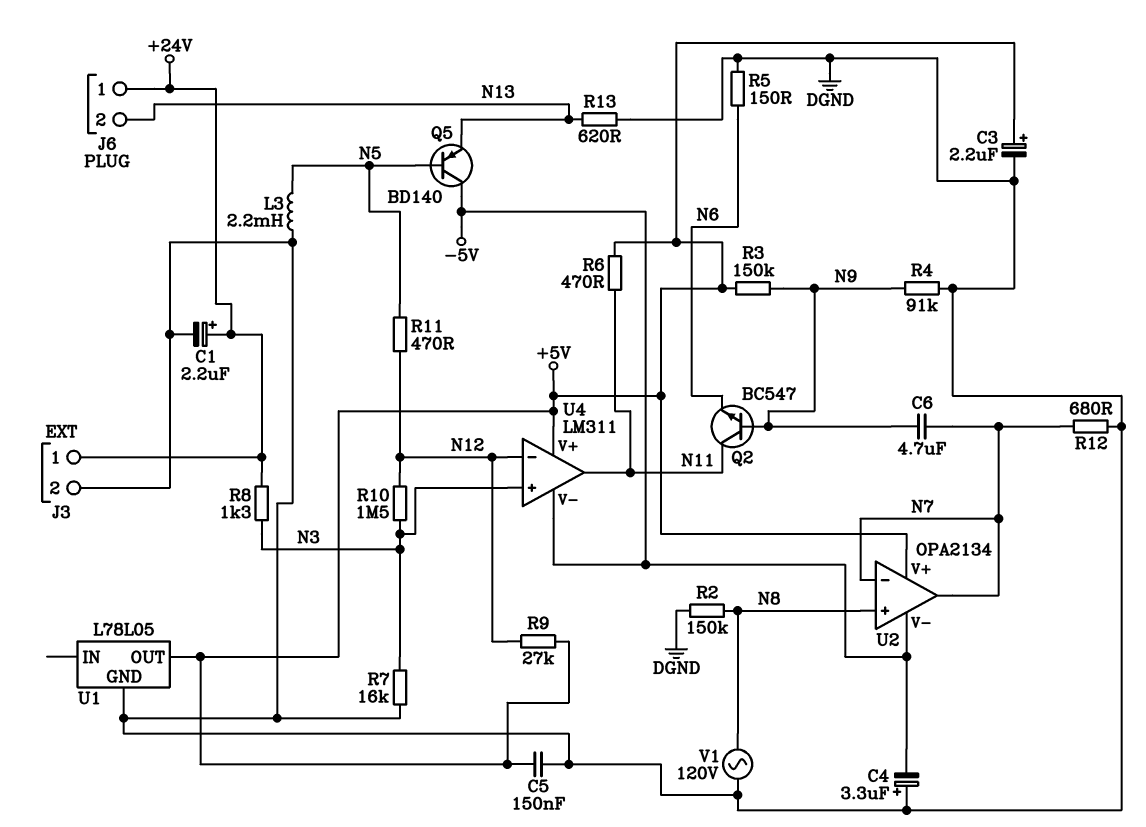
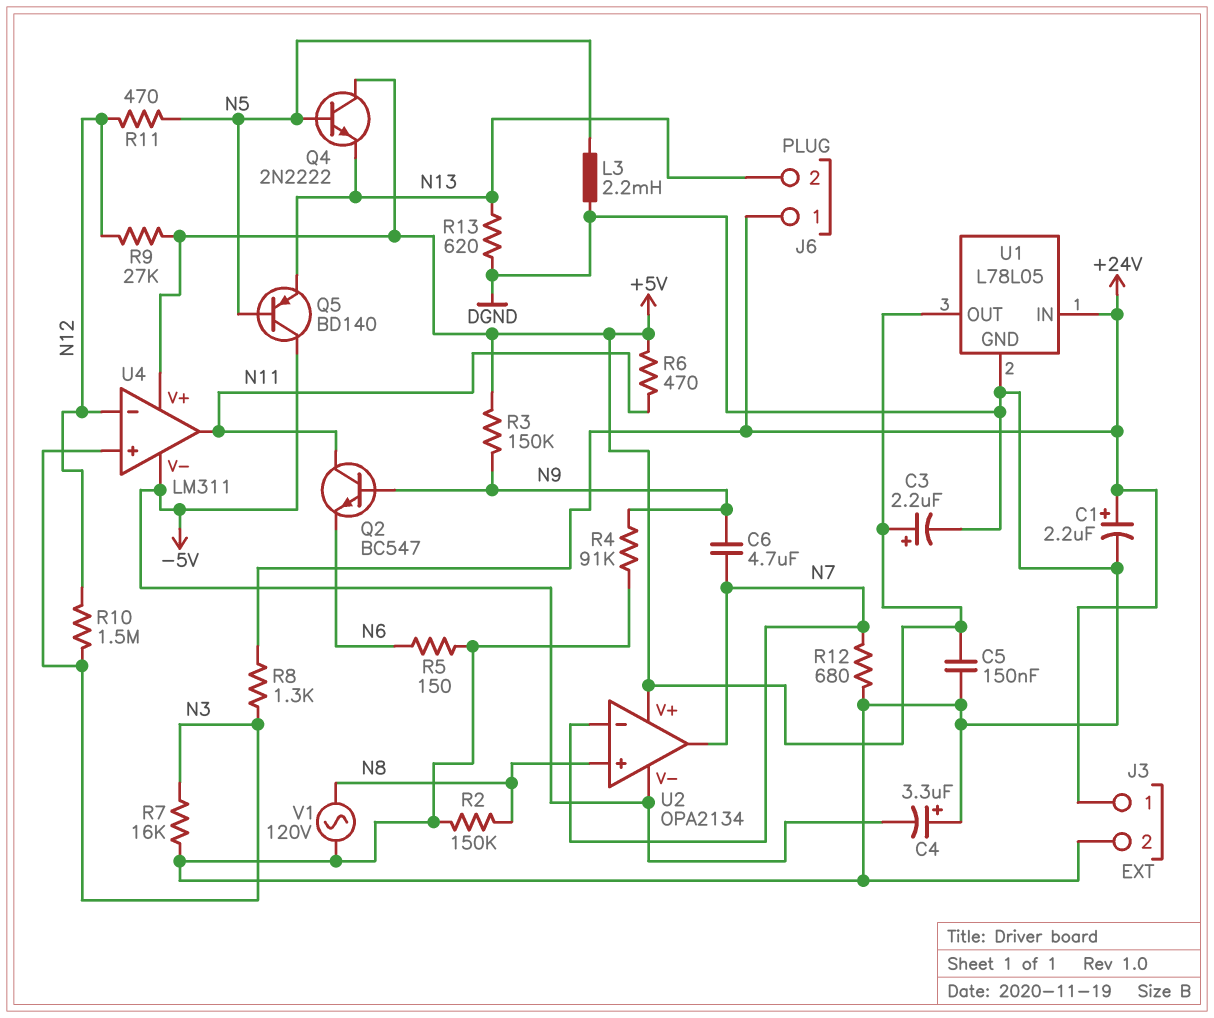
Q4: none -> NPN 2N2222 (B N5, C +5V, E N13)
U1 pin IN: none -> +24V

